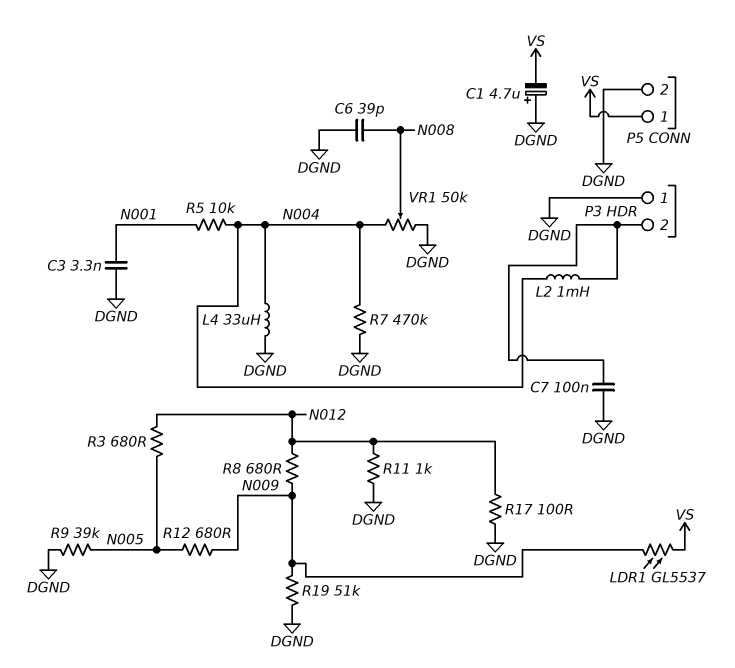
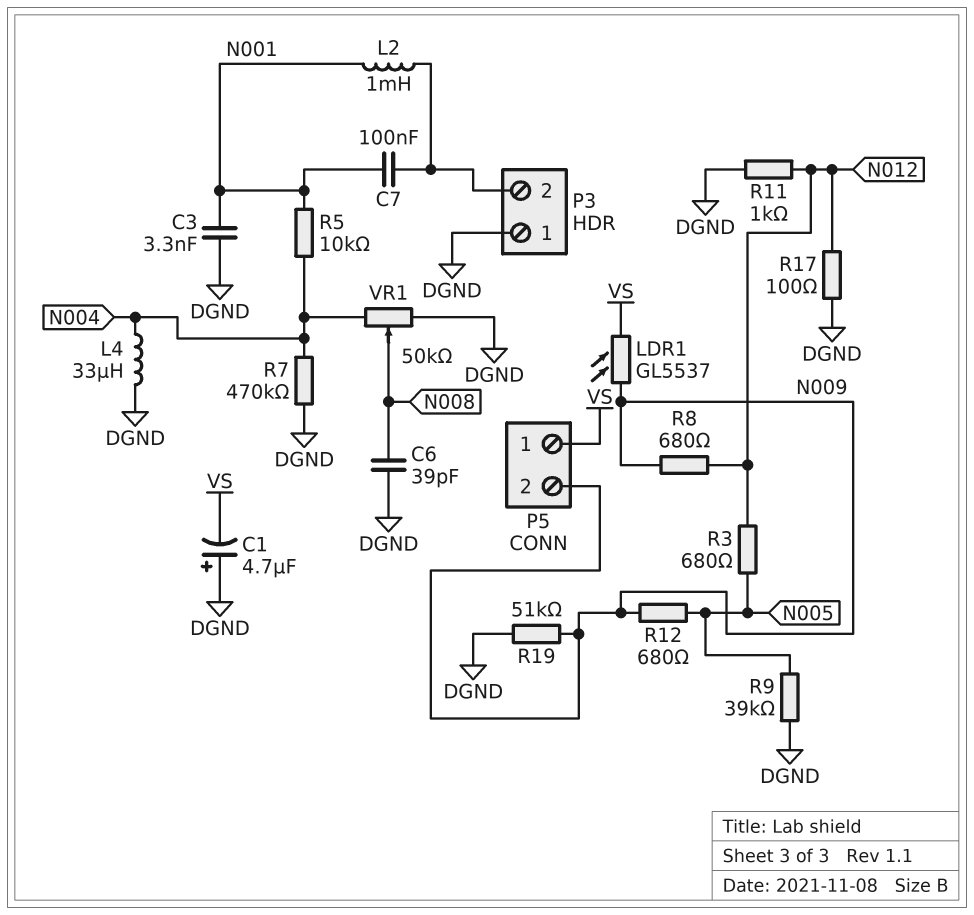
C7: 100nF (DGND, P3/2) -> 100nF (N001, P3/2)
L2: 1mH (N004, P3/2) -> 1mH (N001, P3/2)
P5 pin 2: DGND -> N009

